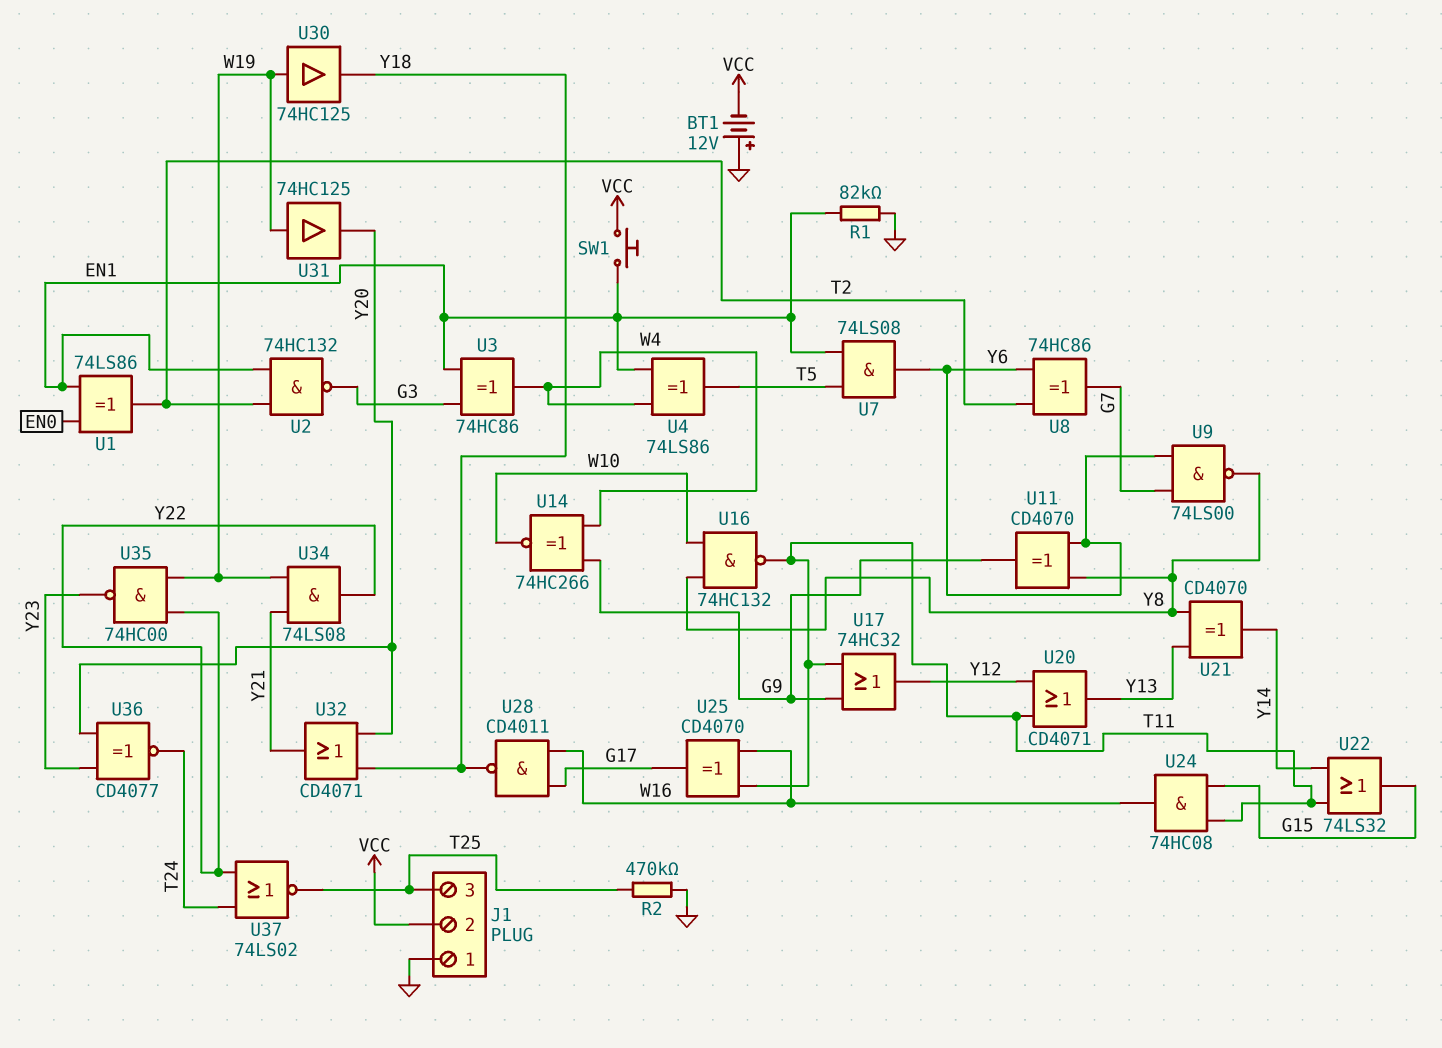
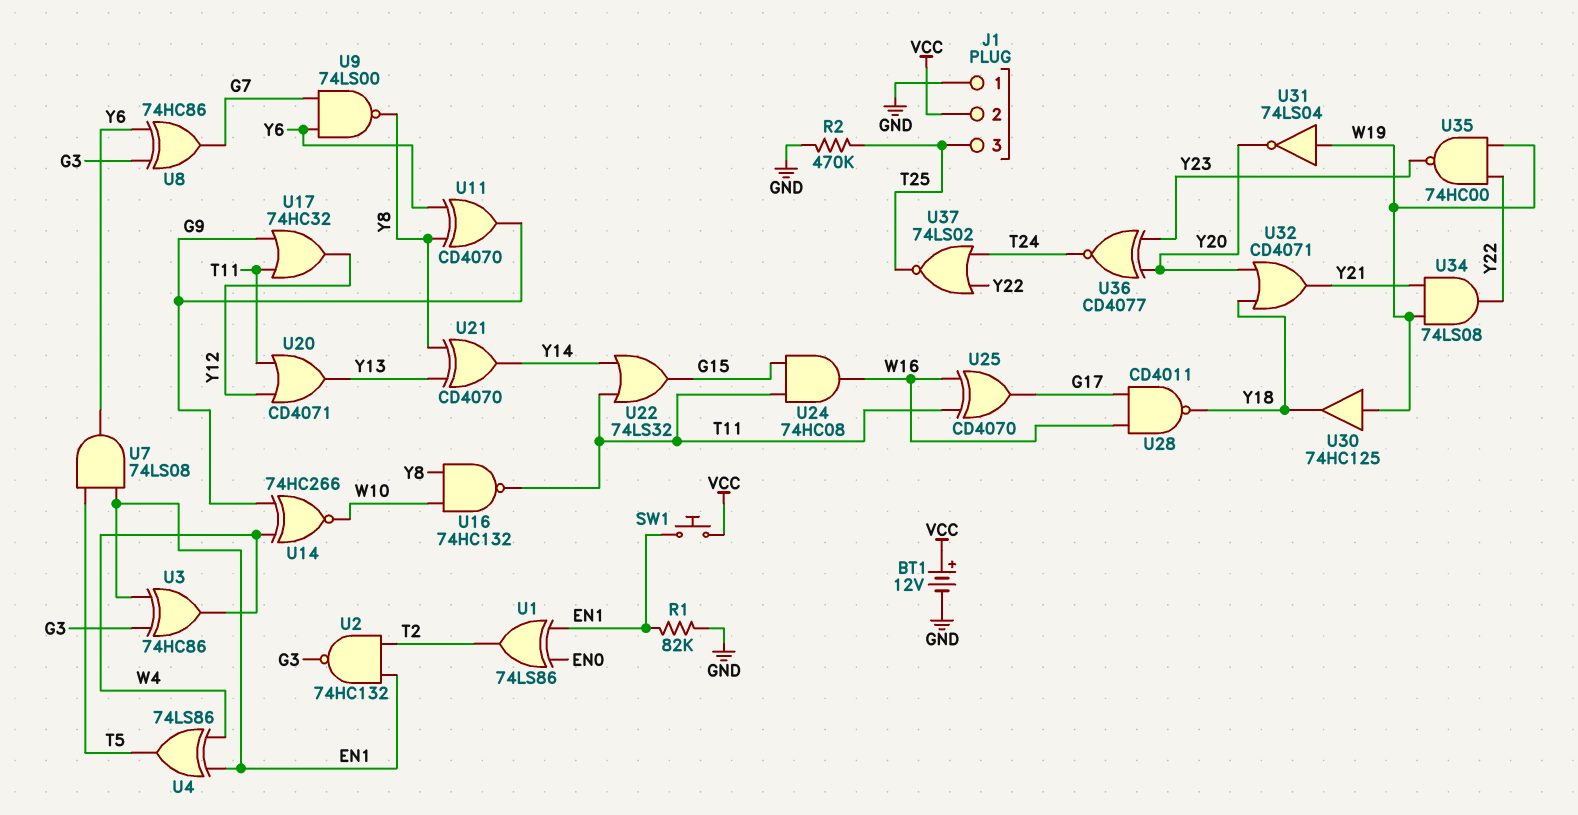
BT1: 12V (plus GND, minus VCC) -> 12V (plus VCC, minus GND)
U8: XOR 74HC86 (in T2, in Y6, out G7) -> XOR 74HC86 (in G3, in Y6, out G7)
U31: buffer 74HC125 (in W19, out Y20) -> NOT 74LS04 (in W19, out Y20)

